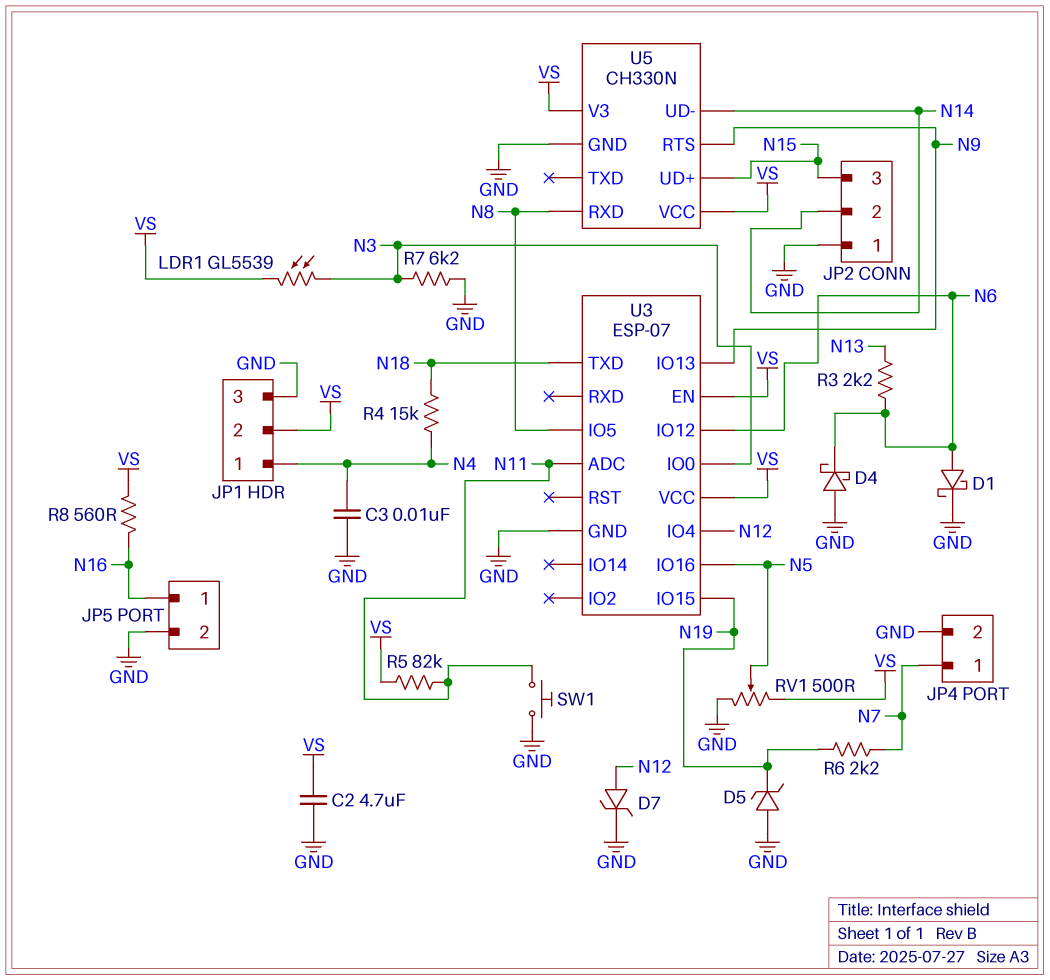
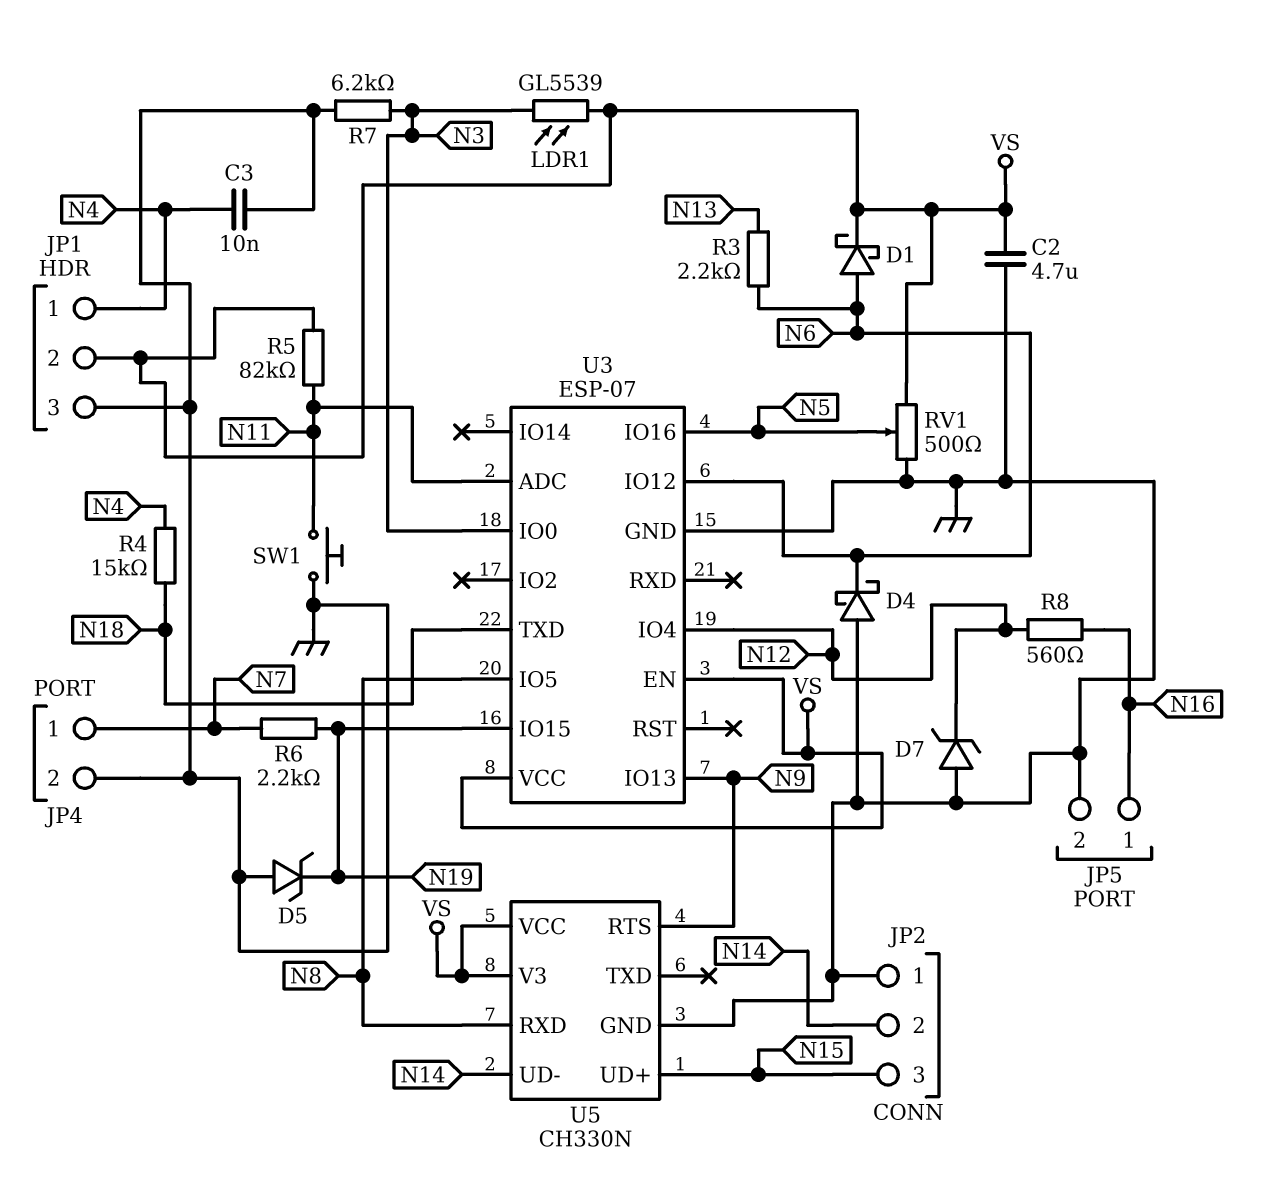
D1: schottky (A N6, K GND) -> schottky (A N6, K VS)
D7: zener (A N12, K GND) -> zener (A GND, K N12)
R8: 560 (N16, VS) -> 560 (N12, N16)

